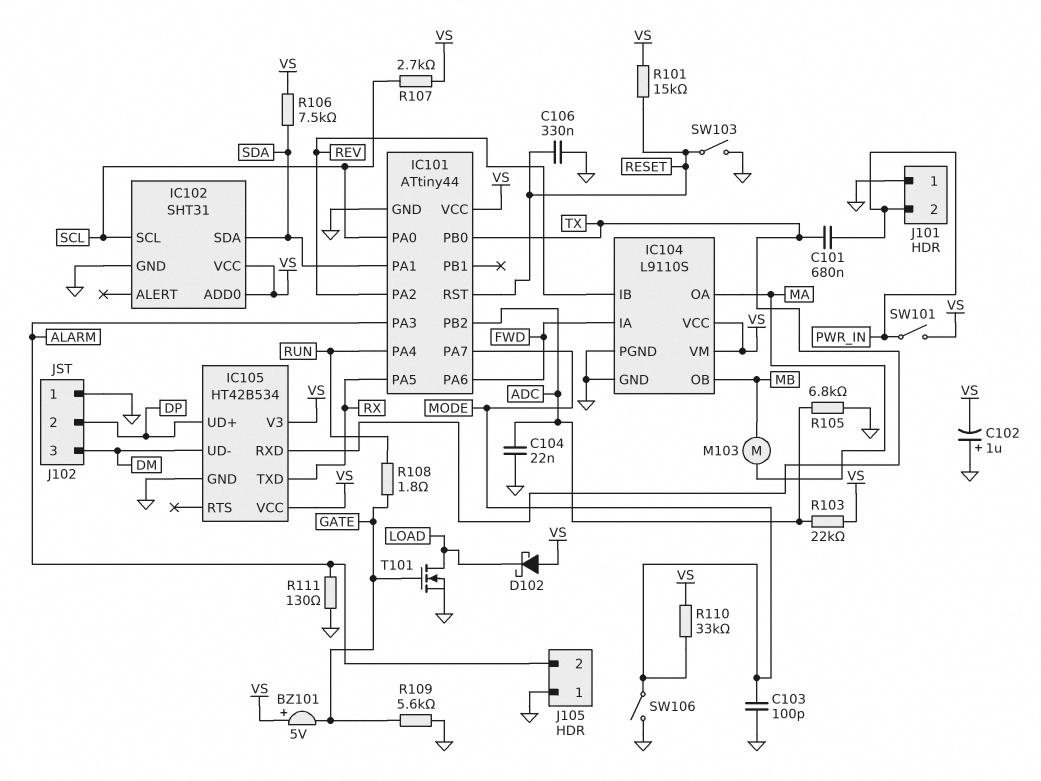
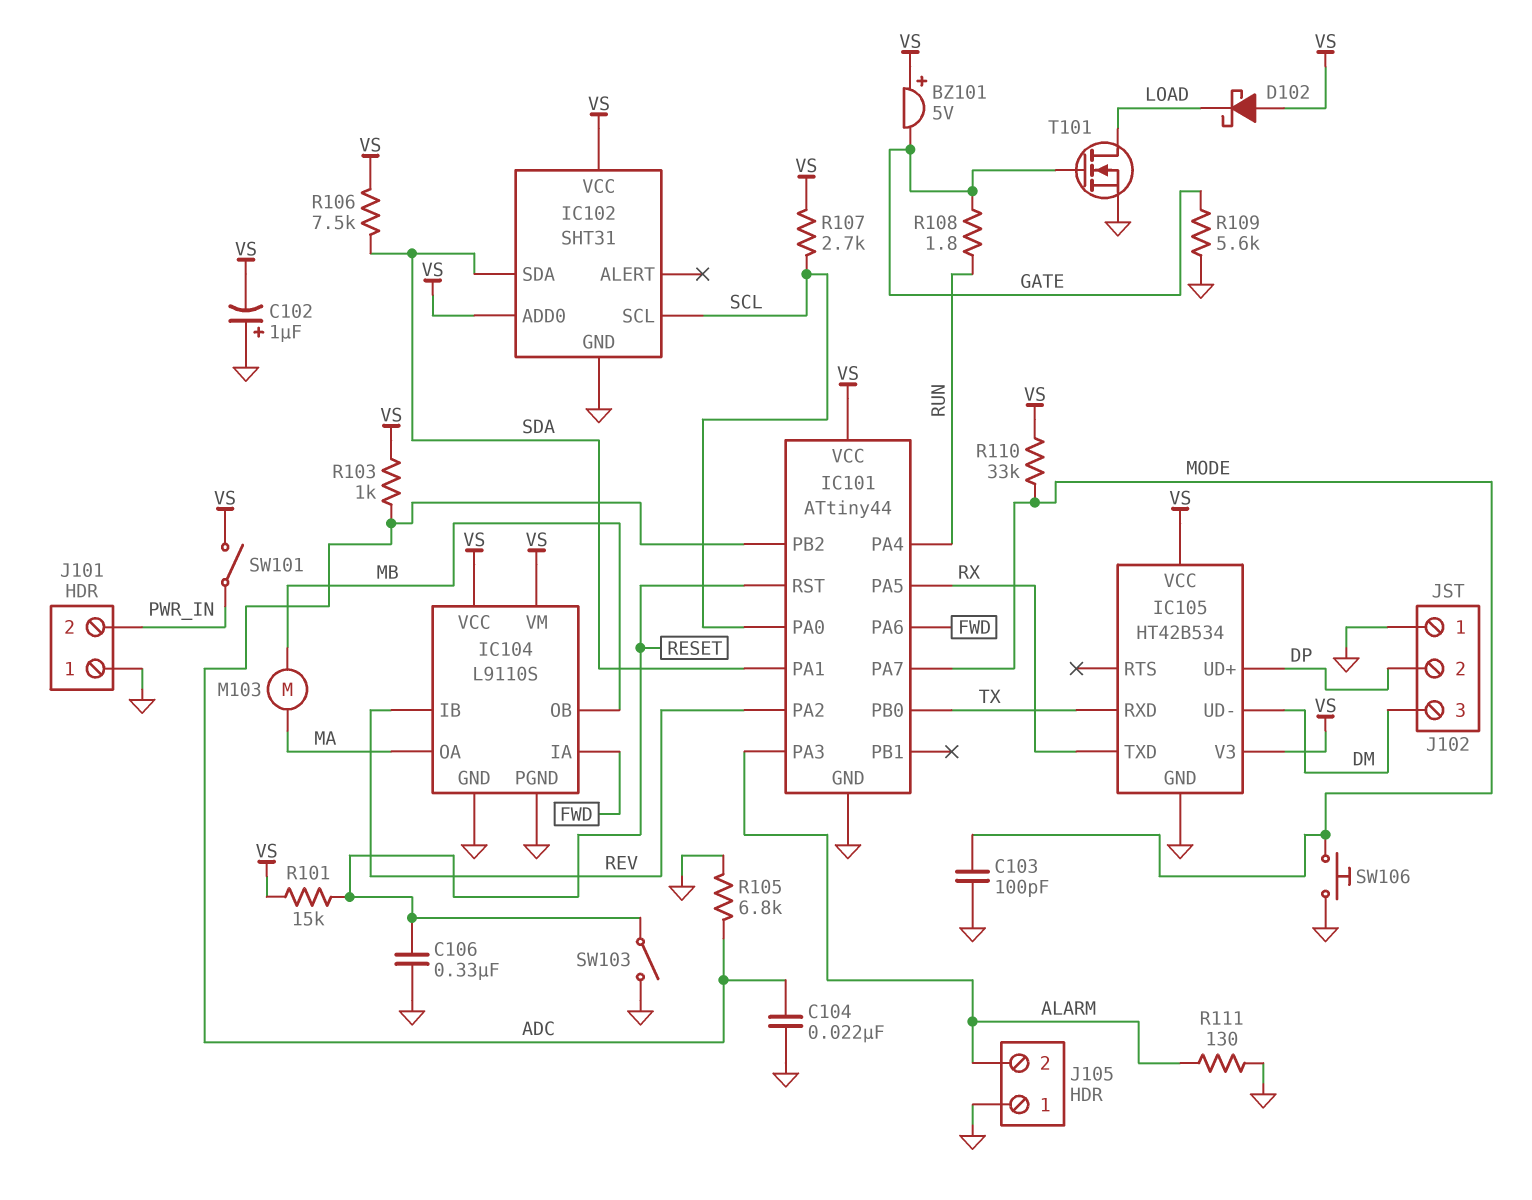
C101: 680nF (PWR_IN, TX) -> none
R103: 22k (ADC, VS) -> 1k (ADC, VS)
SW106: switch (GND, MODE) -> button (GND, MODE)

